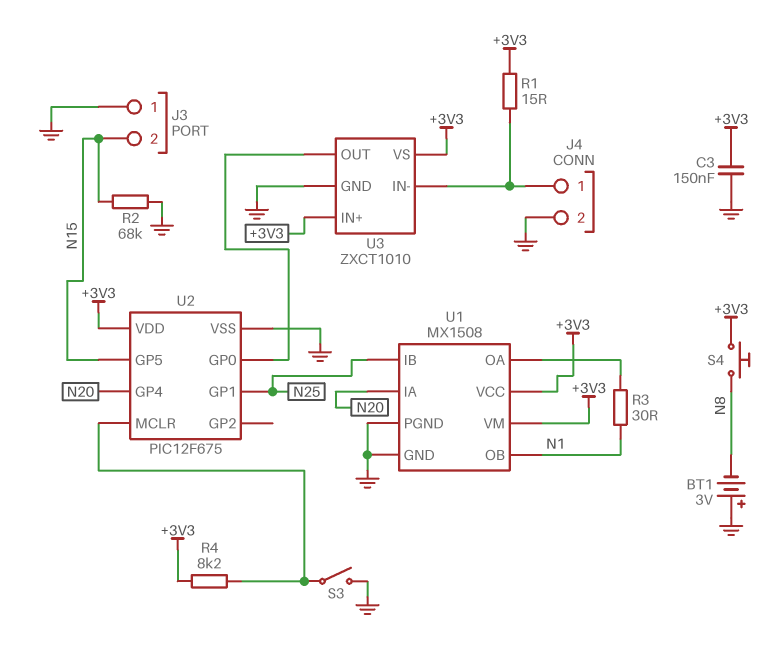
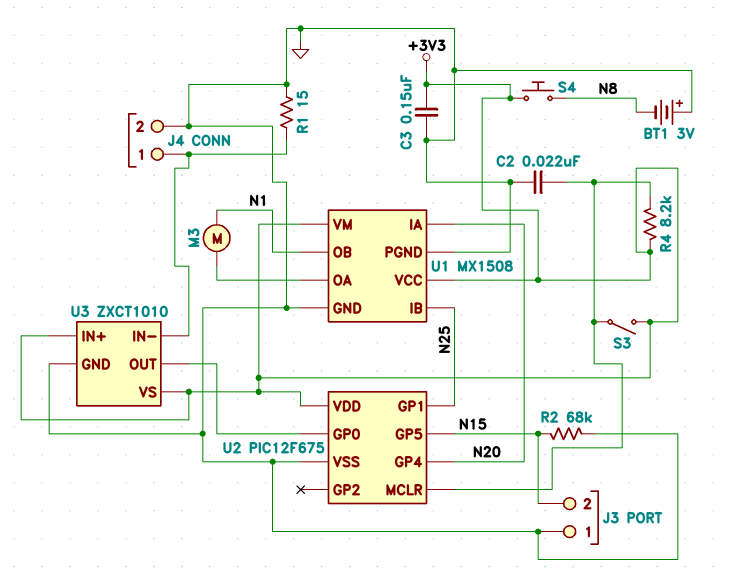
C2: none -> 22nF (GND, U2/MCLR)
M3: none -> motor (N1, U1/OA)
R1: 15 (+3V3, J4/1) -> 15 (GND, J4/1)
R3: 30 (N1, U1/OA) -> none
S3: switch (GND, U2/MCLR) -> switch (+3V3, U2/MCLR)

